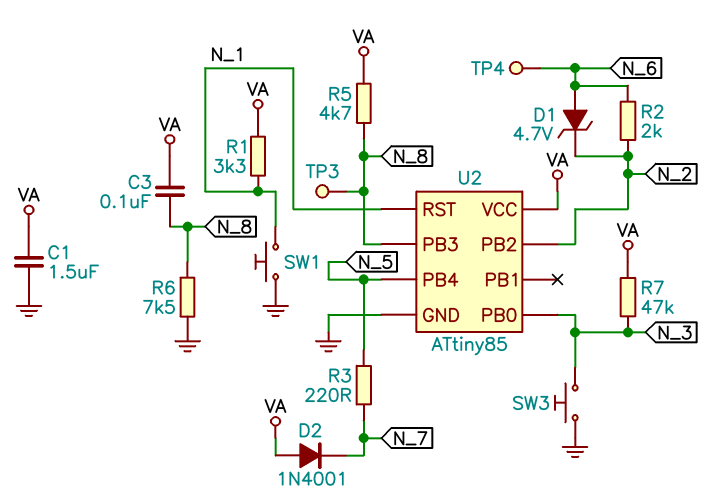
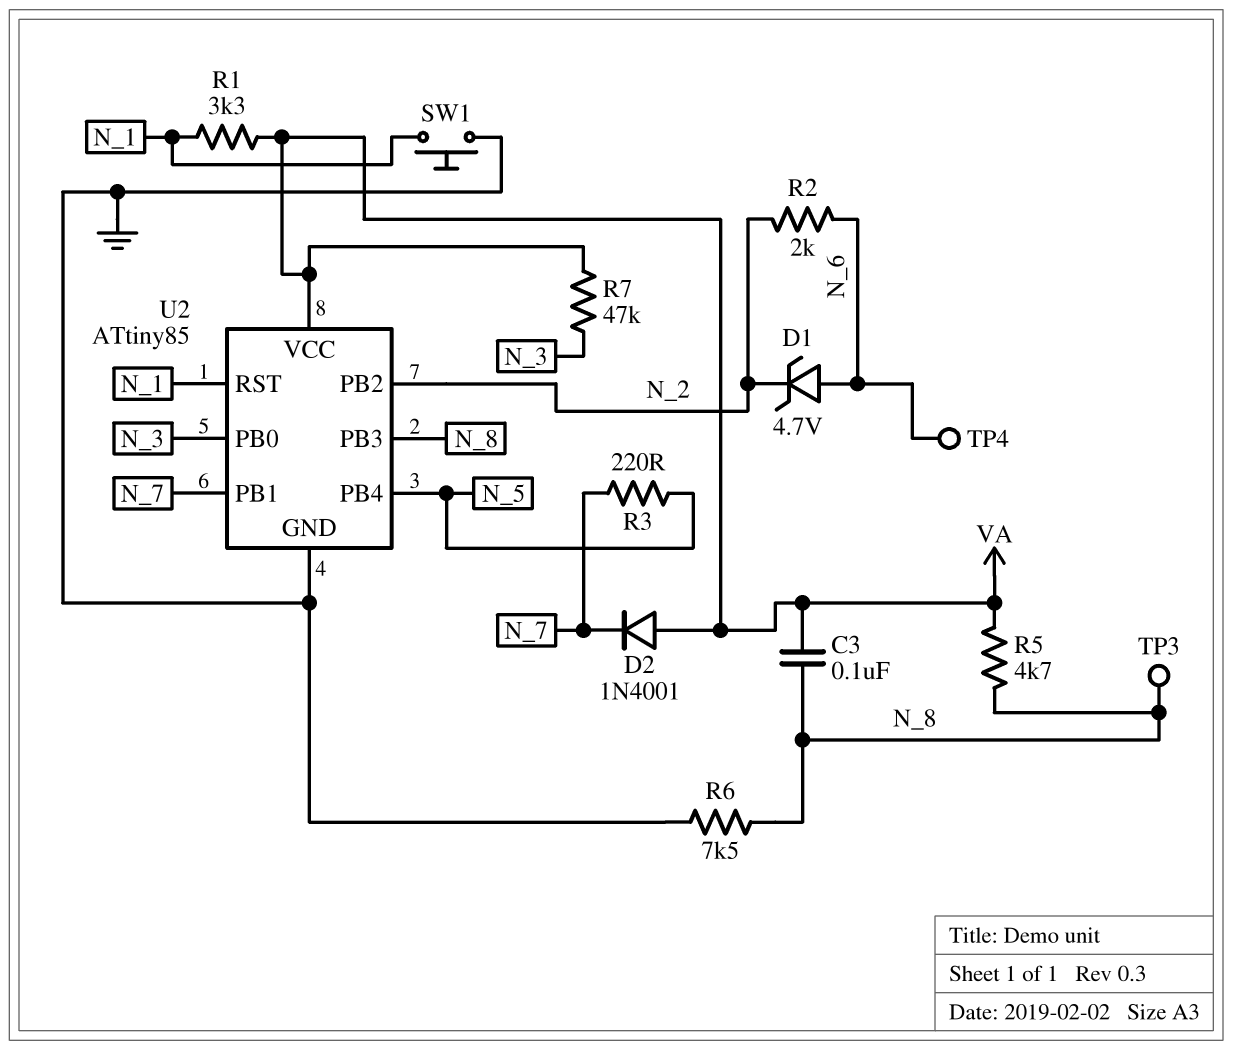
C1: 1.5uF (GND, VA) -> none
SW3: button (GND, N_3) -> none
U2 pin PB1: none -> N_7

